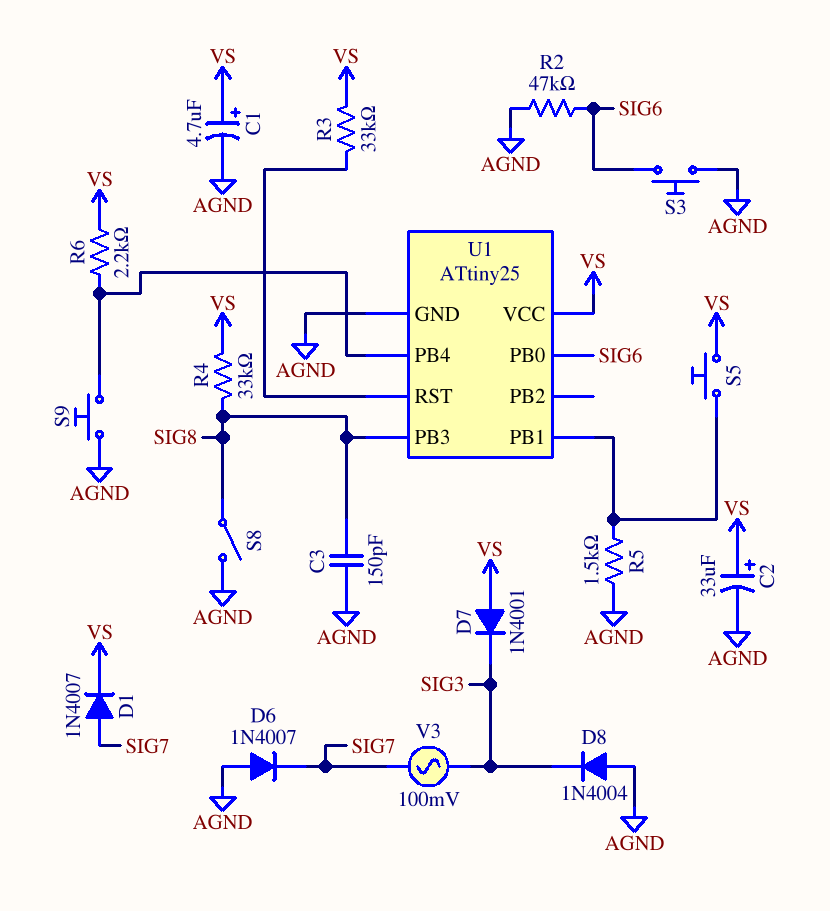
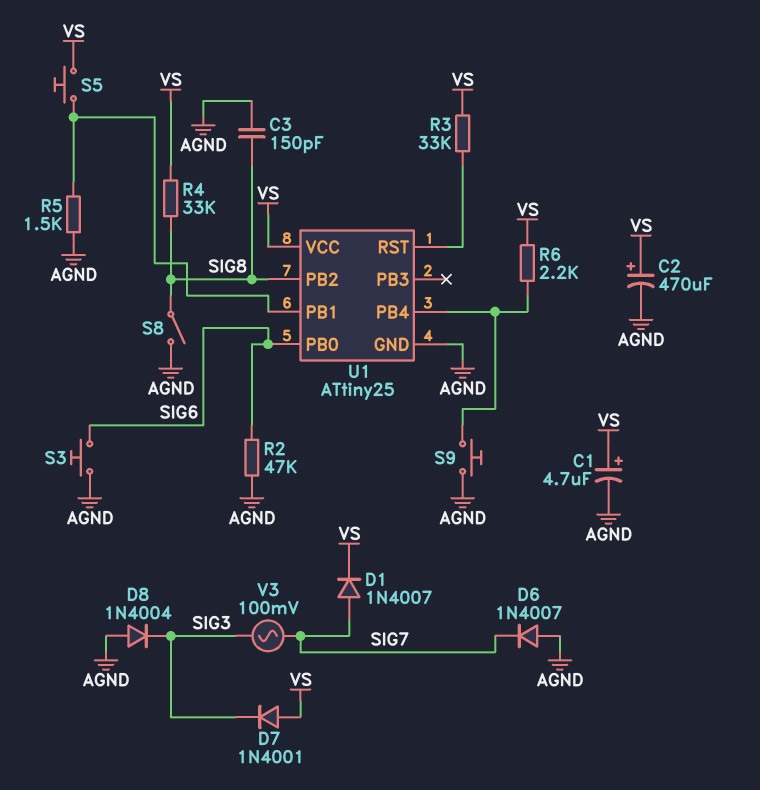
C2: 33uF (plus VS, minus AGND) -> 470uF (plus VS, minus AGND)
U1 pin PB2: none -> SIG8
U1 pin PB3: SIG8 -> none

